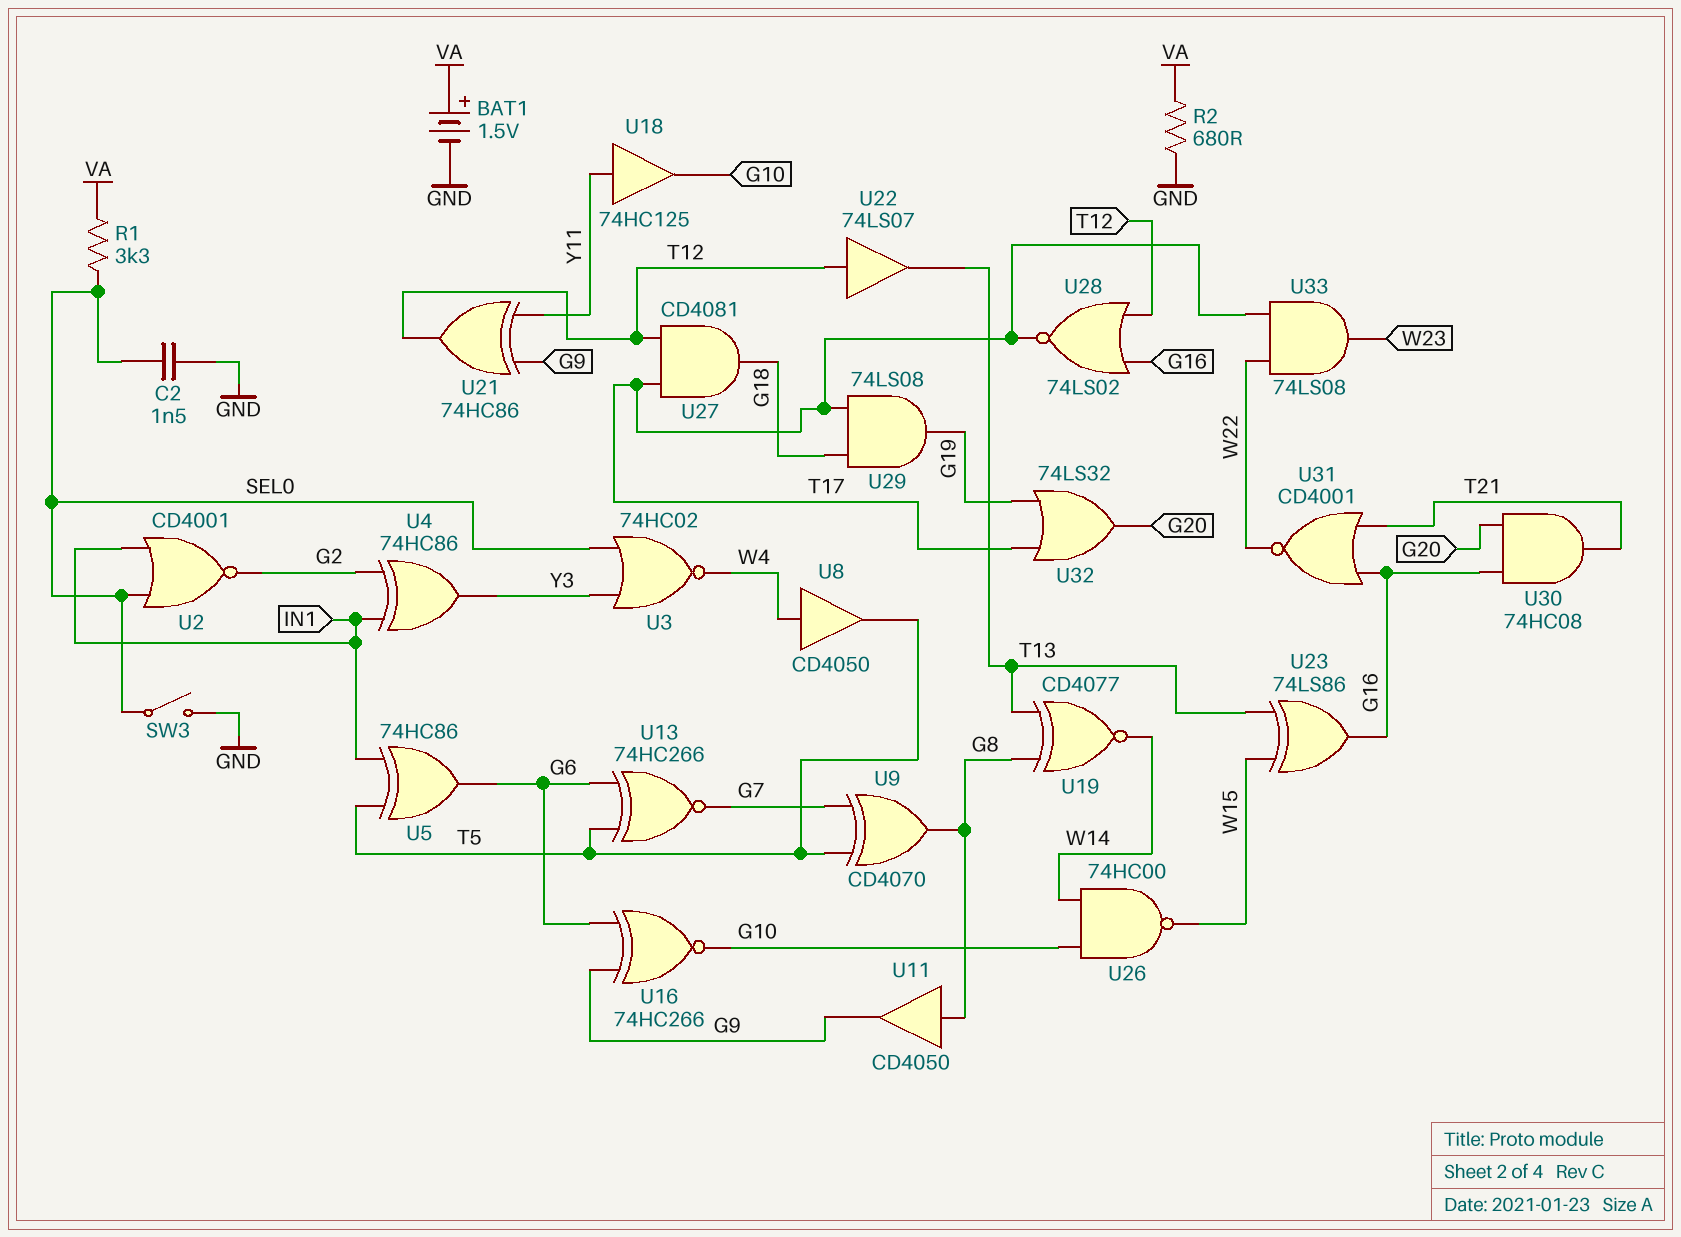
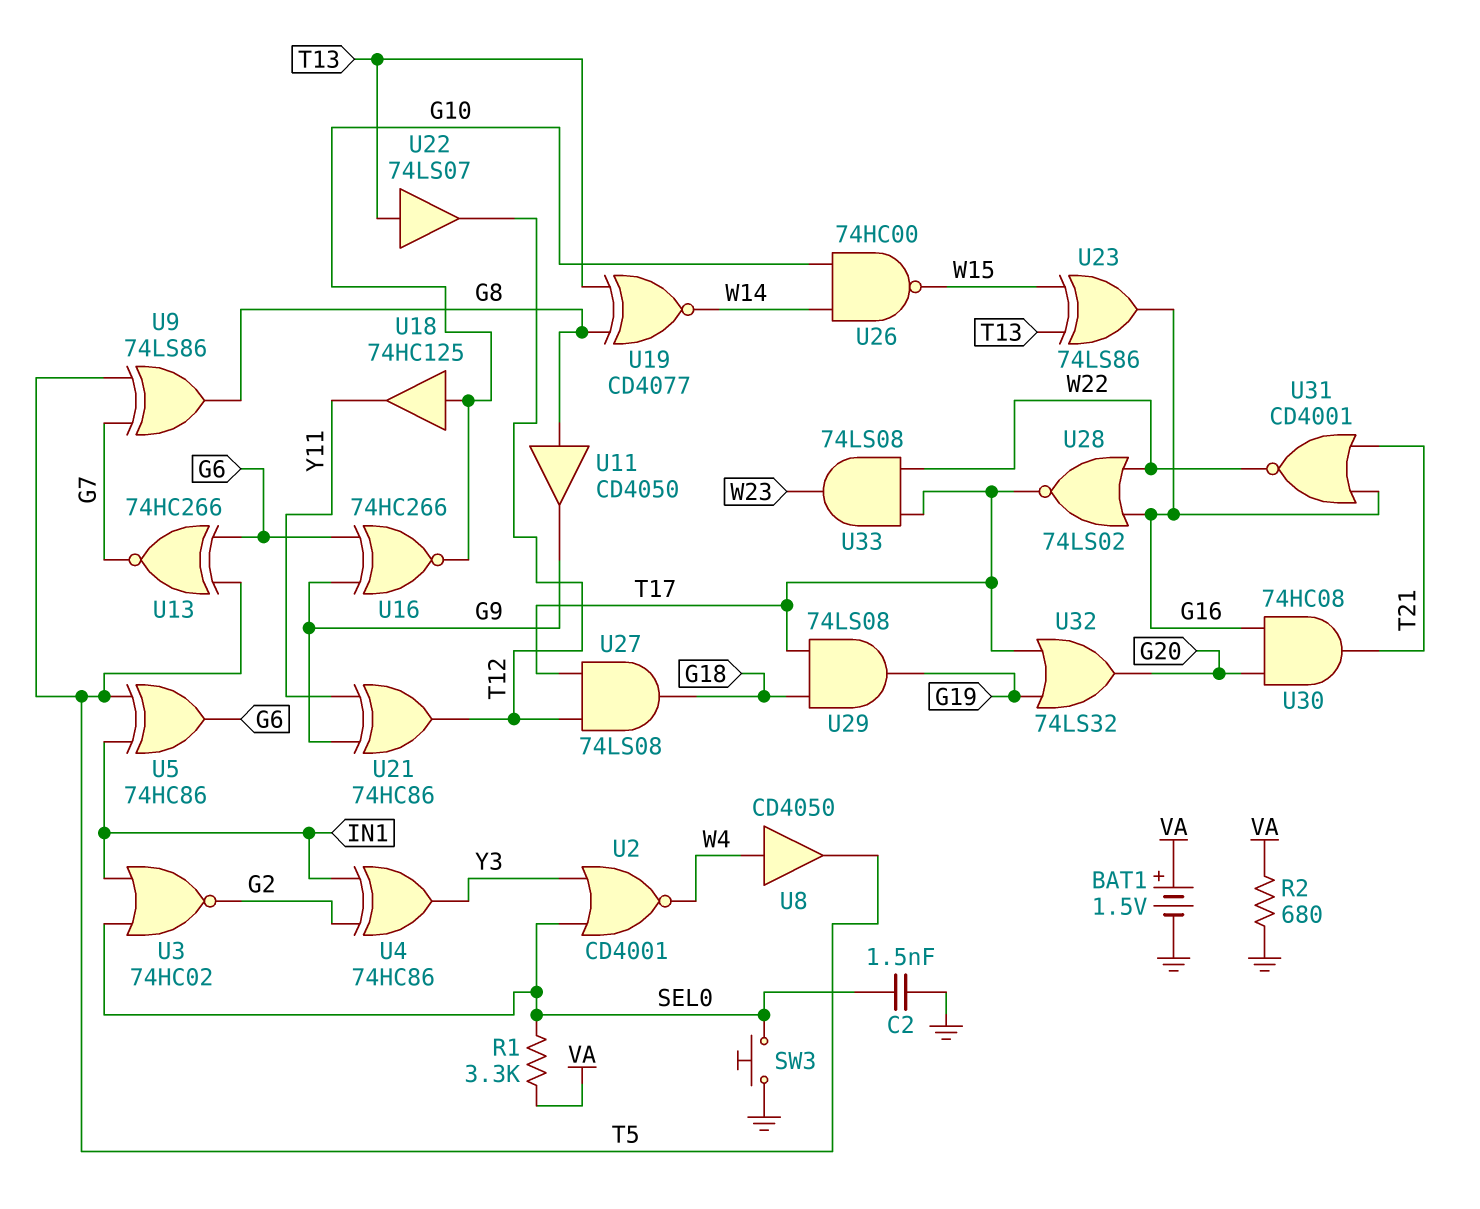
SW3: switch (GND, SEL0) -> button (GND, SEL0)
U2: NOR CD4001 (in IN1, in SEL0, out G2) -> NOR CD4001 (in SEL0, in Y3, out W4)
U3: NOR 74HC02 (in SEL0, in Y3, out W4) -> NOR 74HC02 (in IN1, in SEL0, out G2)
U9: XOR CD4070 (in G7, in T5, out G8) -> XOR 74LS86 (in G7, in T5, out G8)
U18: buffer 74HC125 (in Y11, out G10) -> buffer 74HC125 (in G10, out Y11)
U22: buffer 74LS07 (in T12, out T13) -> buffer 74LS07 (in T13, out T12)
U27: AND CD4081 (in T12, in T17, out G18) -> AND 74LS08 (in T12, in T17, out G18)
U28: NOR 74LS02 (in G16, in T12, out T17) -> NOR 74LS02 (in G16, in W22, out T17)

